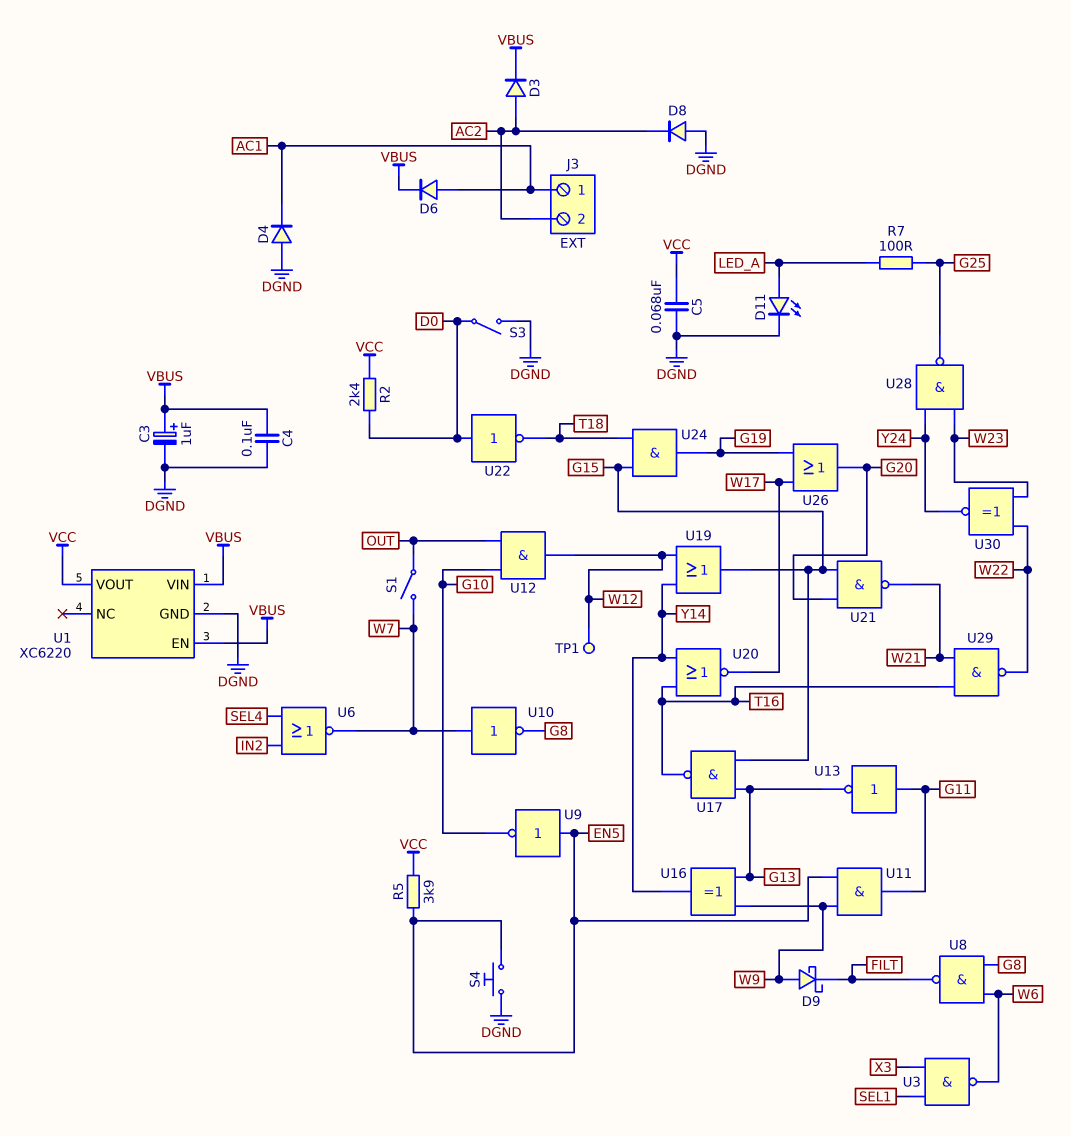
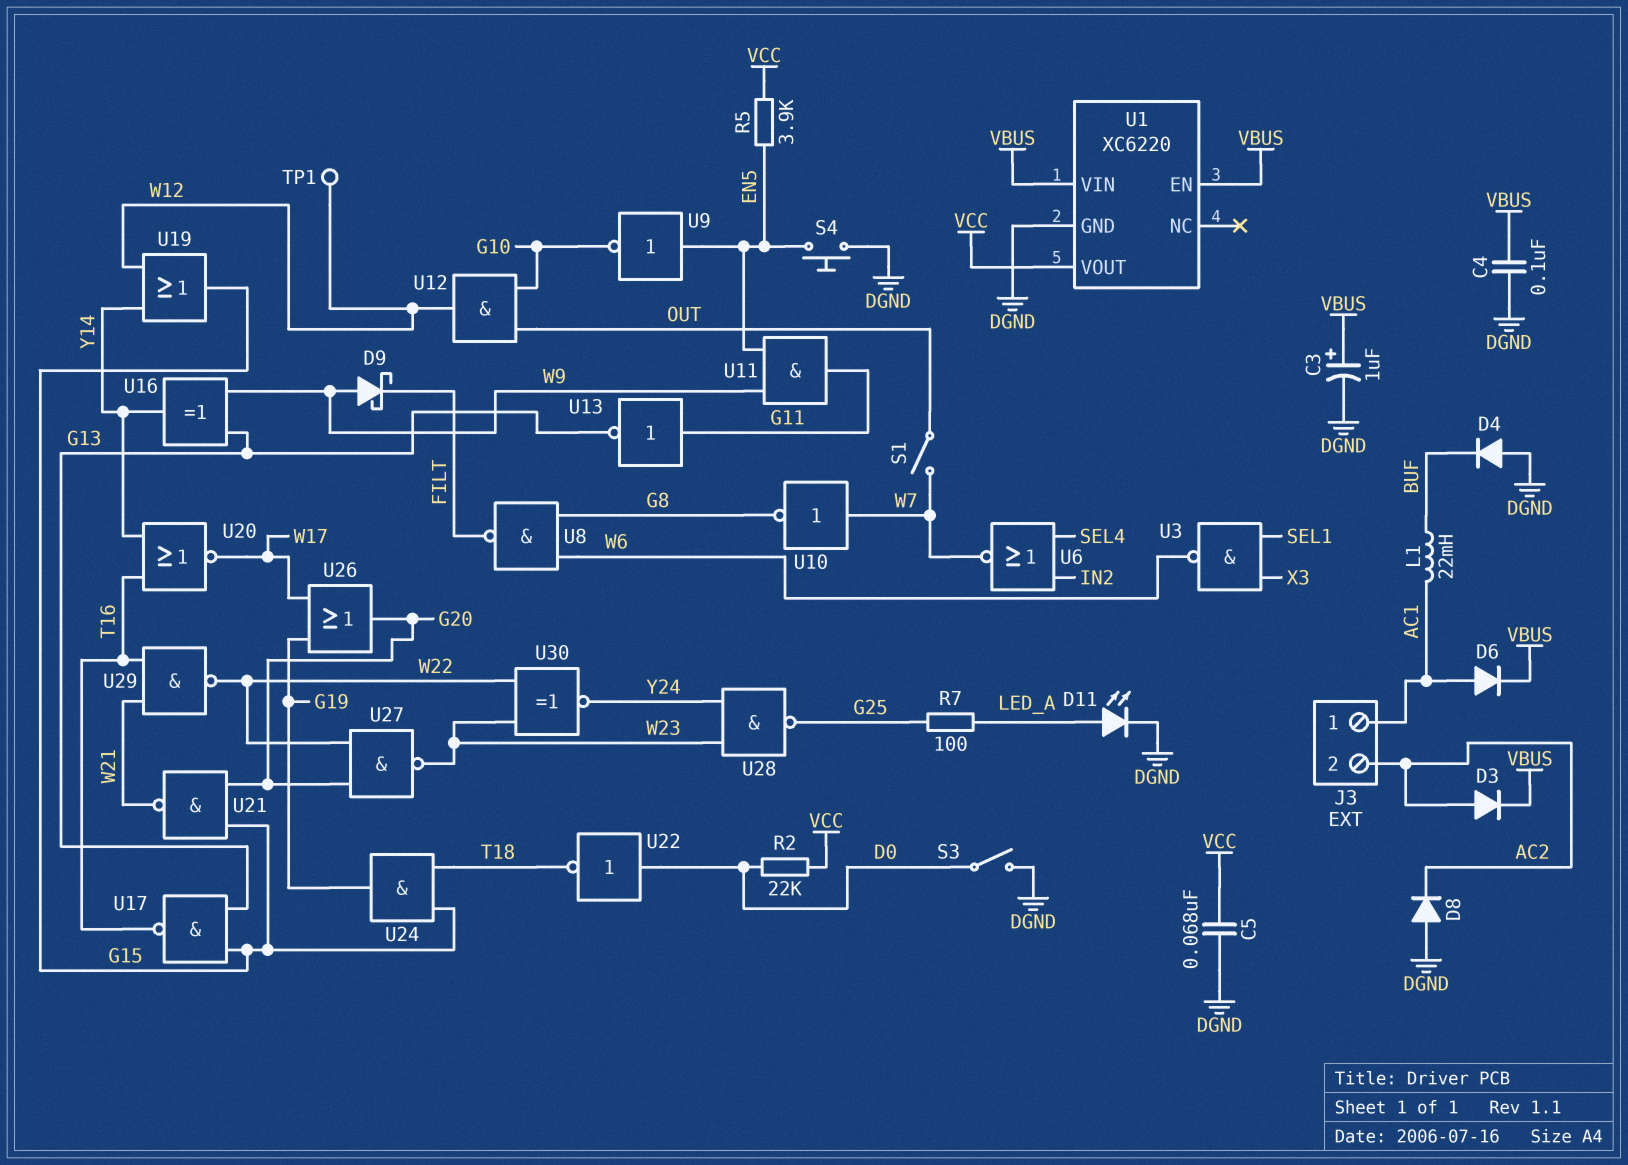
D4: diode (A DGND, K AC1) -> diode (A DGND, K BUF)
L1: none -> 22mH (AC1, BUF)
R2: 2.4k (D0, VCC) -> 22k (D0, VCC)
U27: none -> NAND (in G20, in W22, out W23)

